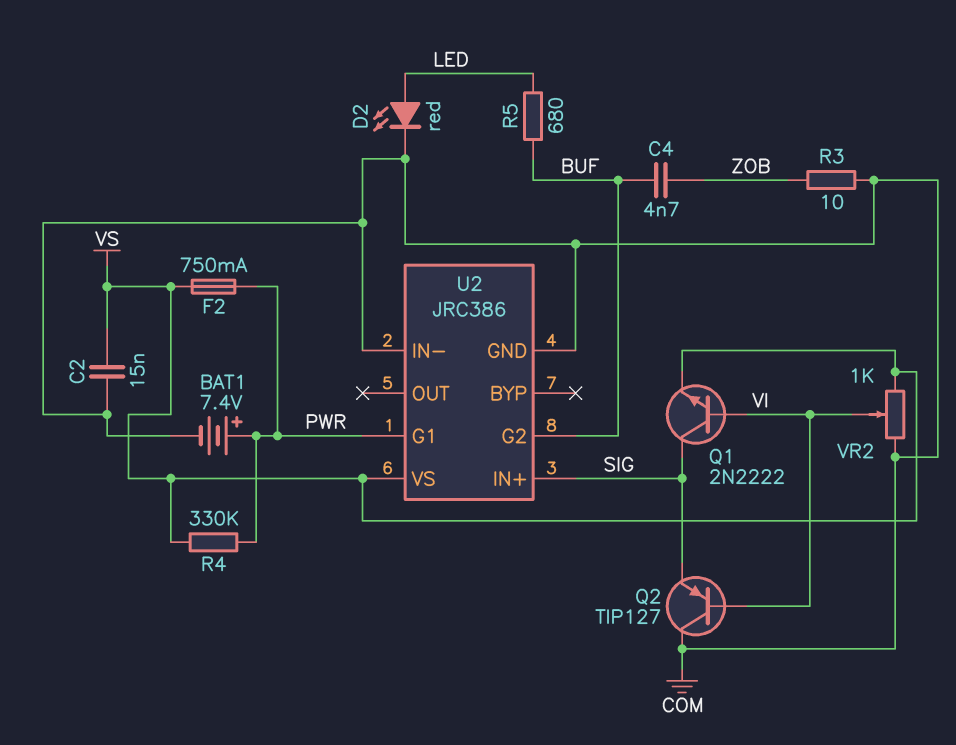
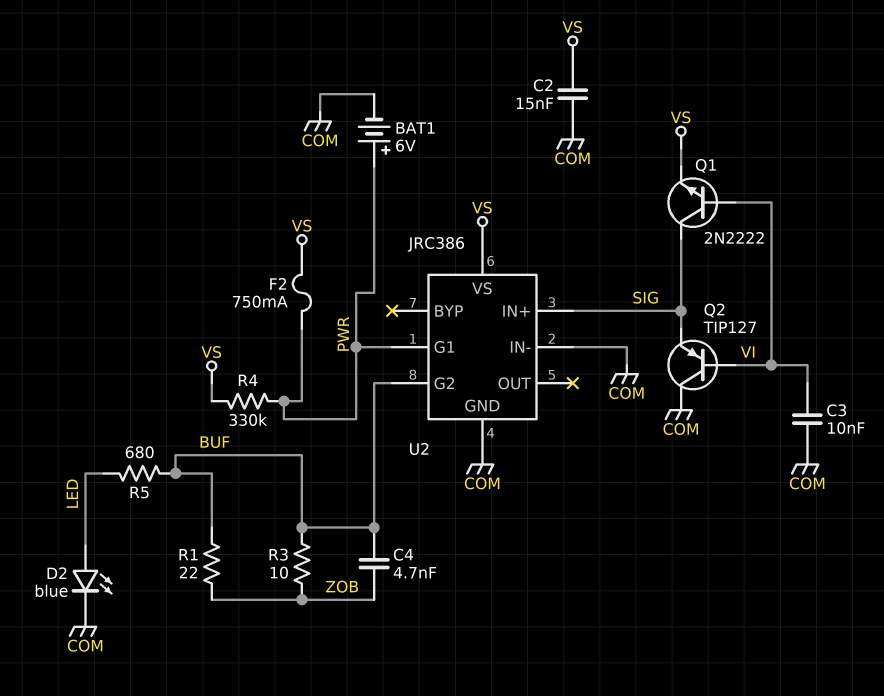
BAT1: 7.4V (plus PWR, minus COM) -> 6V (plus PWR, minus COM)
C3: none -> 10nF (COM, VI)
D2: LED red (A LED, K COM) -> LED blue (A LED, K COM)
R1: none -> 22 (BUF, ZOB)
R3: 10 (COM, ZOB) -> 10 (BUF, ZOB)
VR2: 1k (COM, VS, wiper VI) -> none

